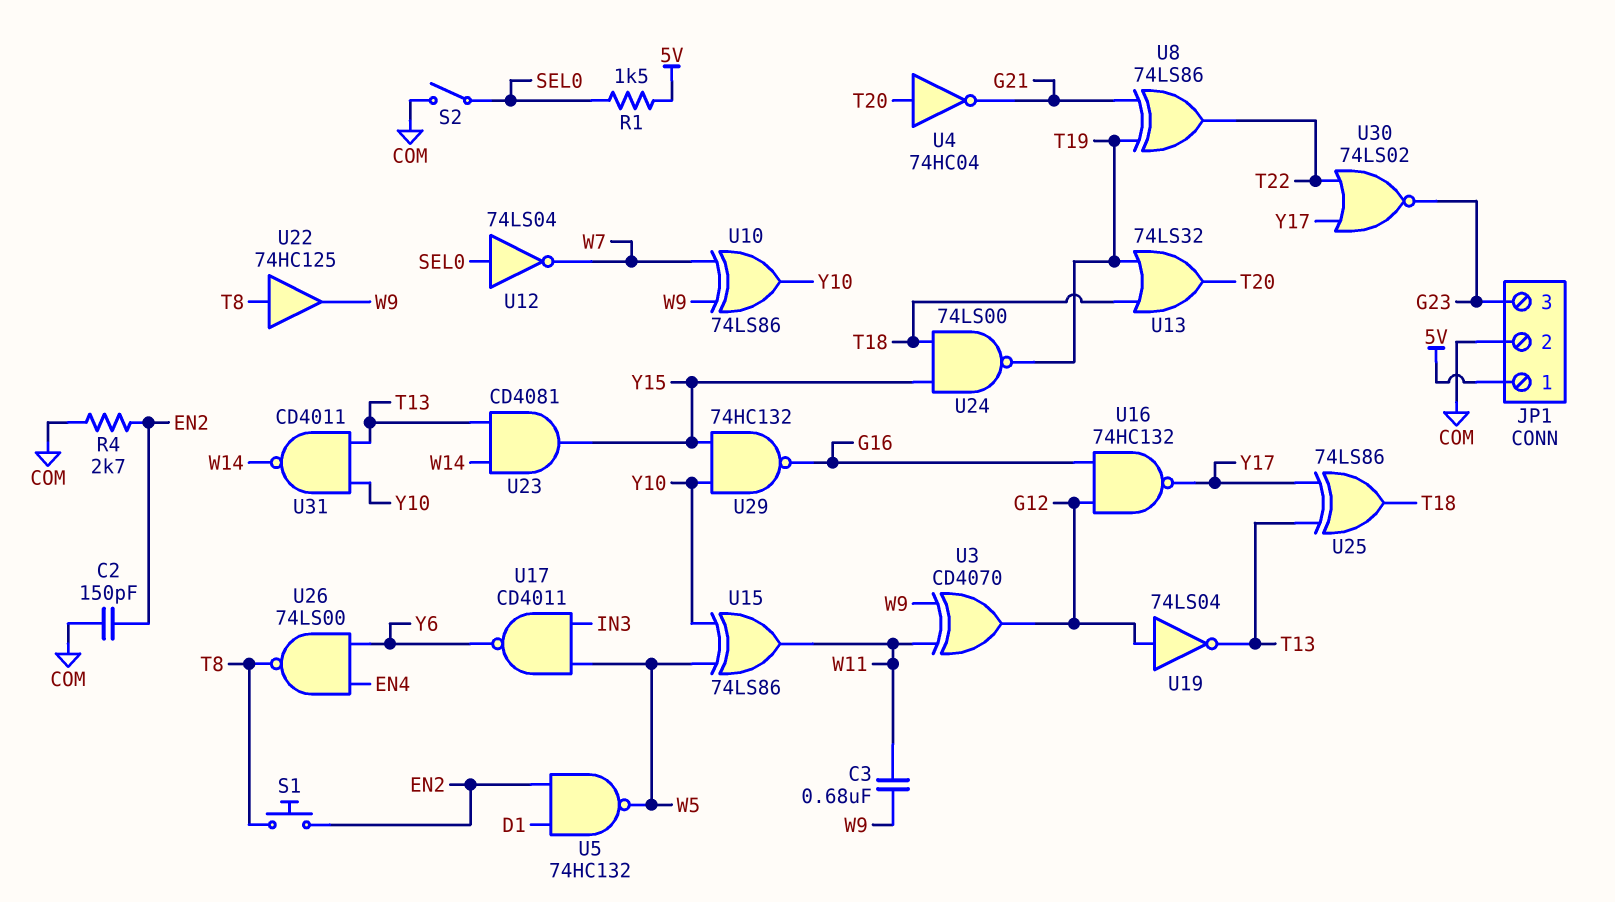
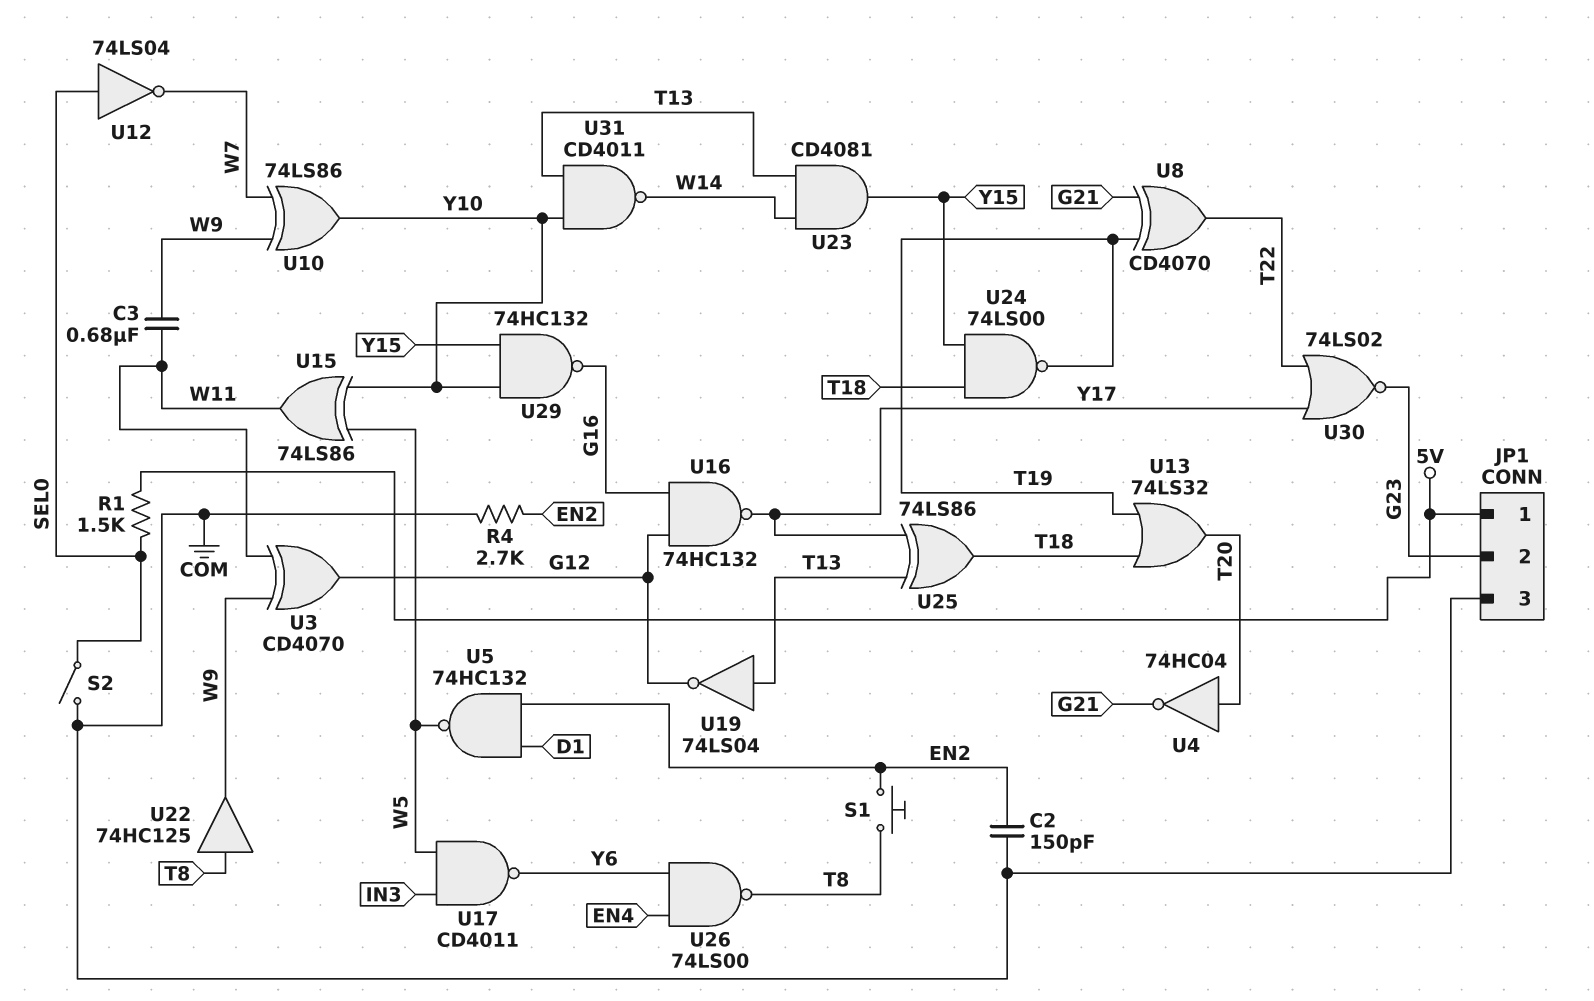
JP1 pin 2: COM -> G23
JP1 pin 3: G23 -> COM
U8: XOR 74LS86 (in G21, in T19, out T22) -> XOR CD4070 (in G21, in T19, out T22)
U19: NOT 74LS04 (in G12, out T13) -> NOT 74LS04 (in T13, out G12)

